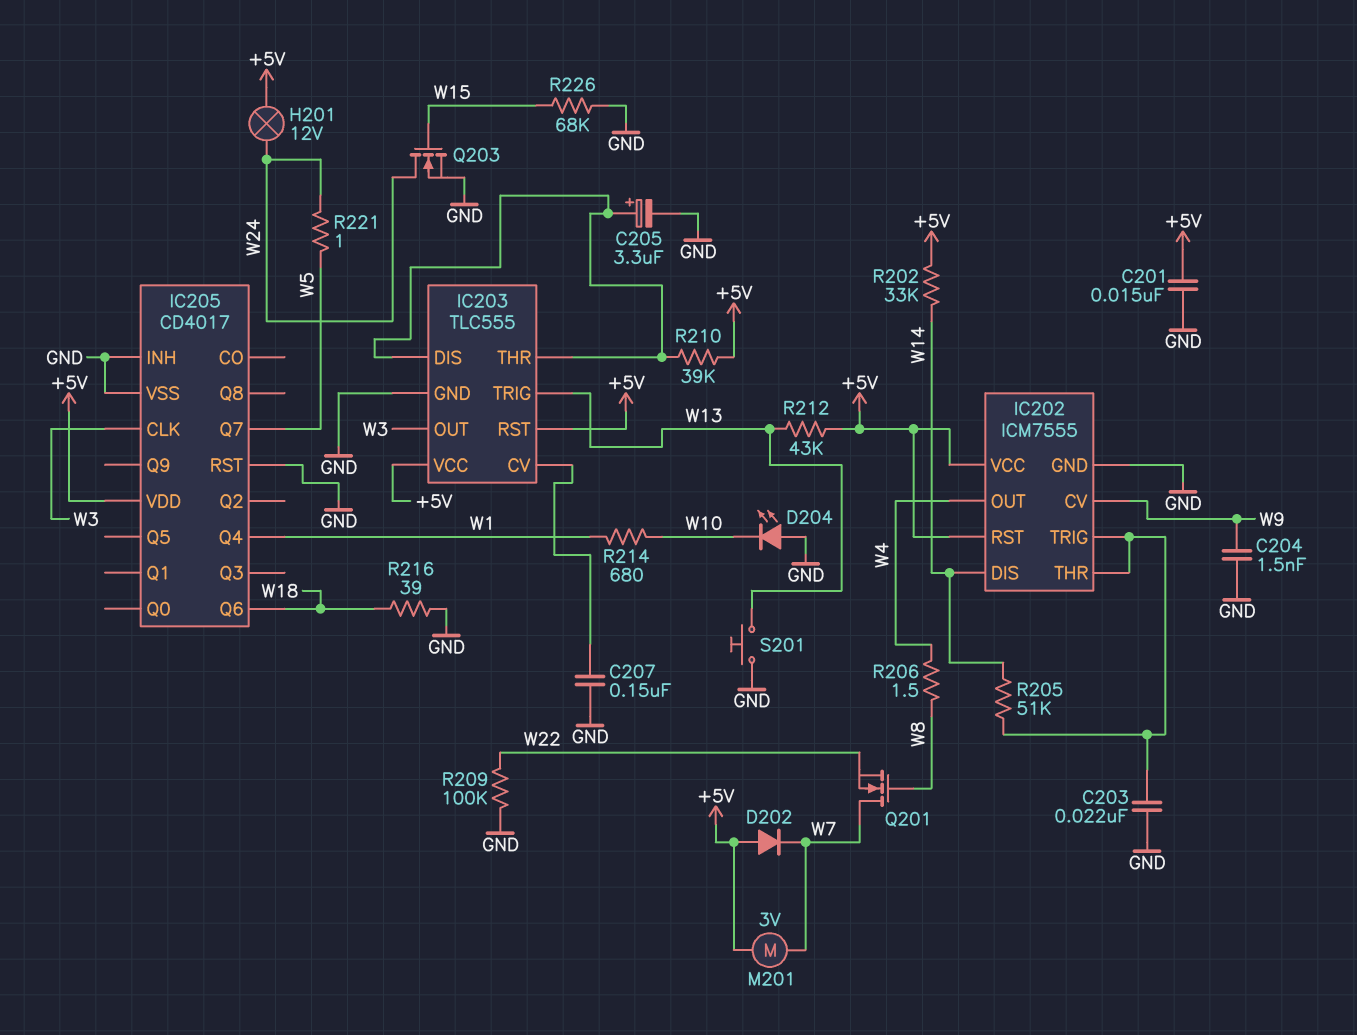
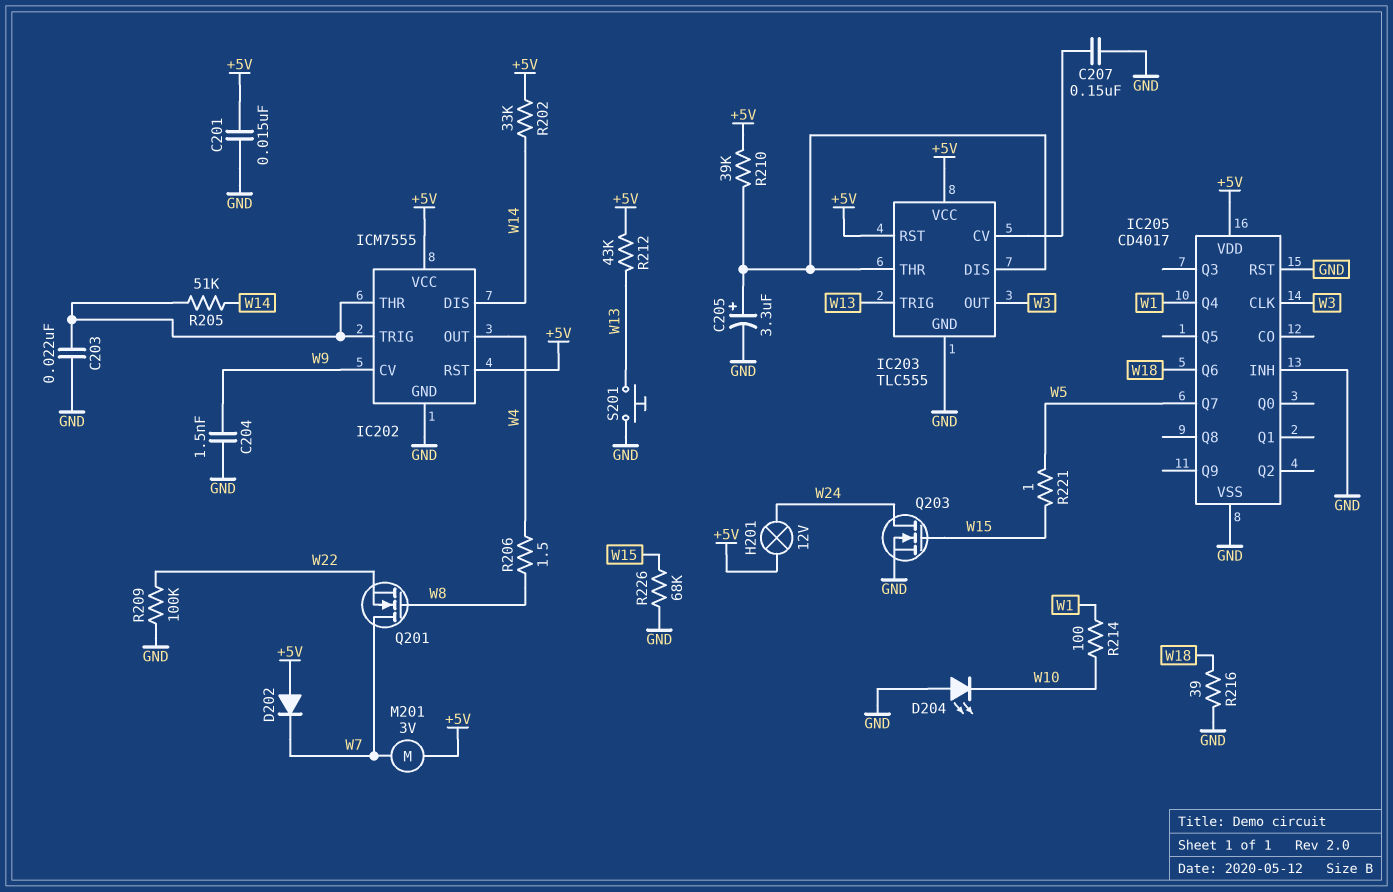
R214: 680 (W1, W10) -> 100 (W1, W10)
R221: 1 (W5, W24) -> 1 (W5, W15)

